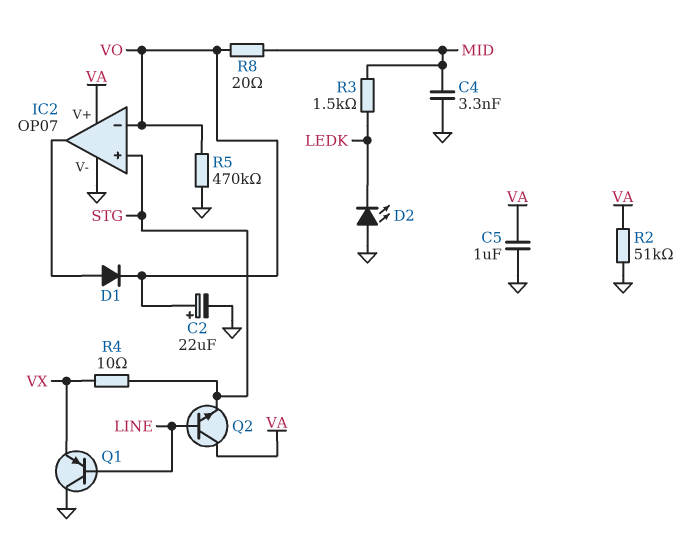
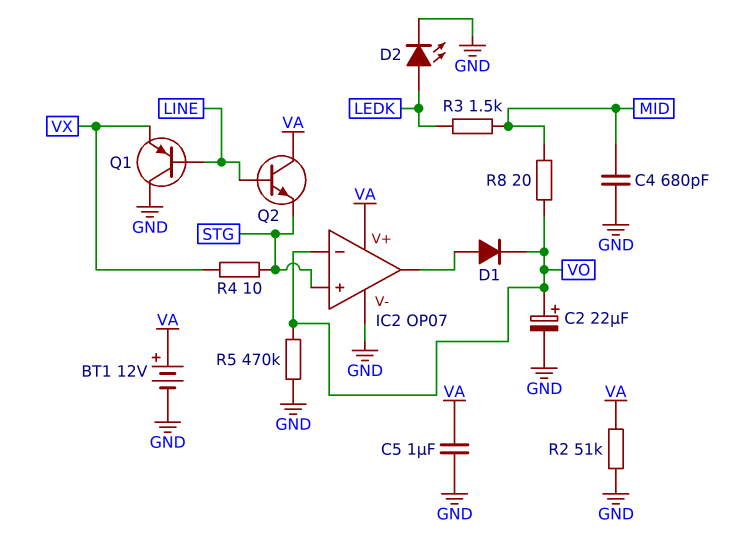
BT1: none -> 12V (plus VA, minus GND)
C4: 3.3nF (GND, MID) -> 680pF (GND, MID)
D2: LED (A GND, K LEDK) -> LED (A LEDK, K GND)

